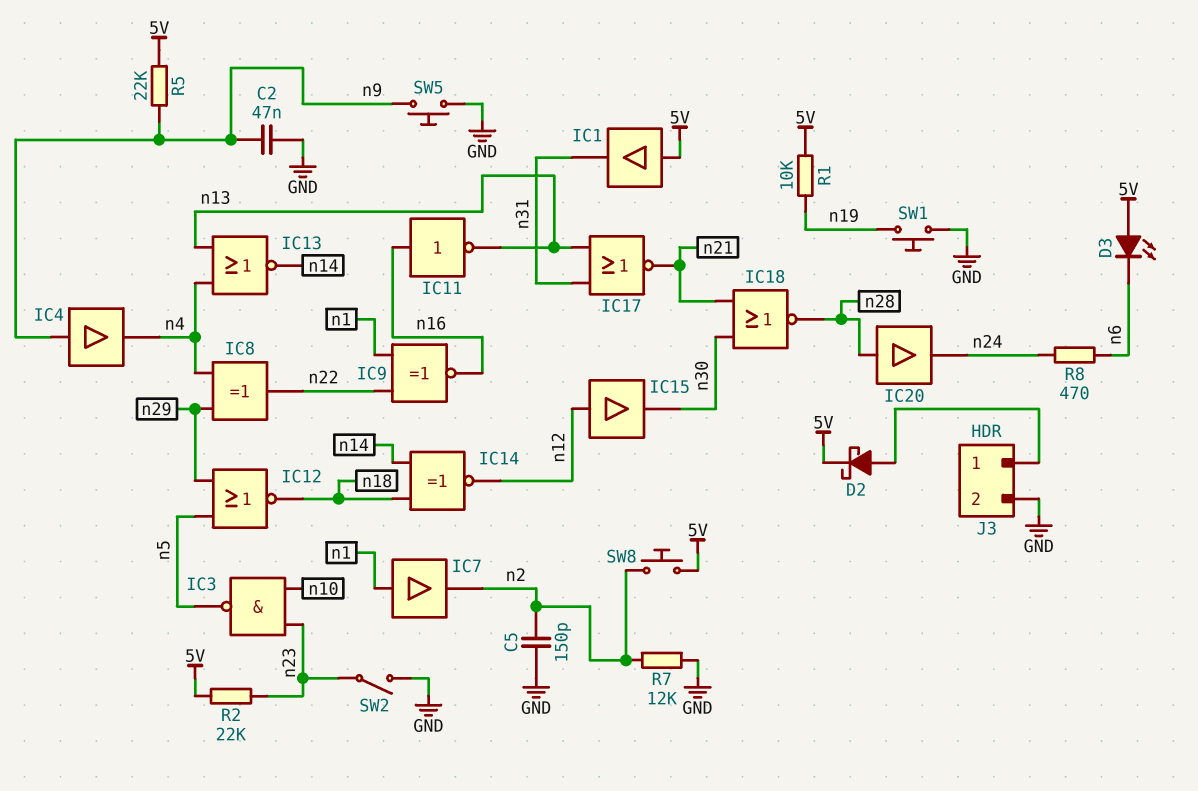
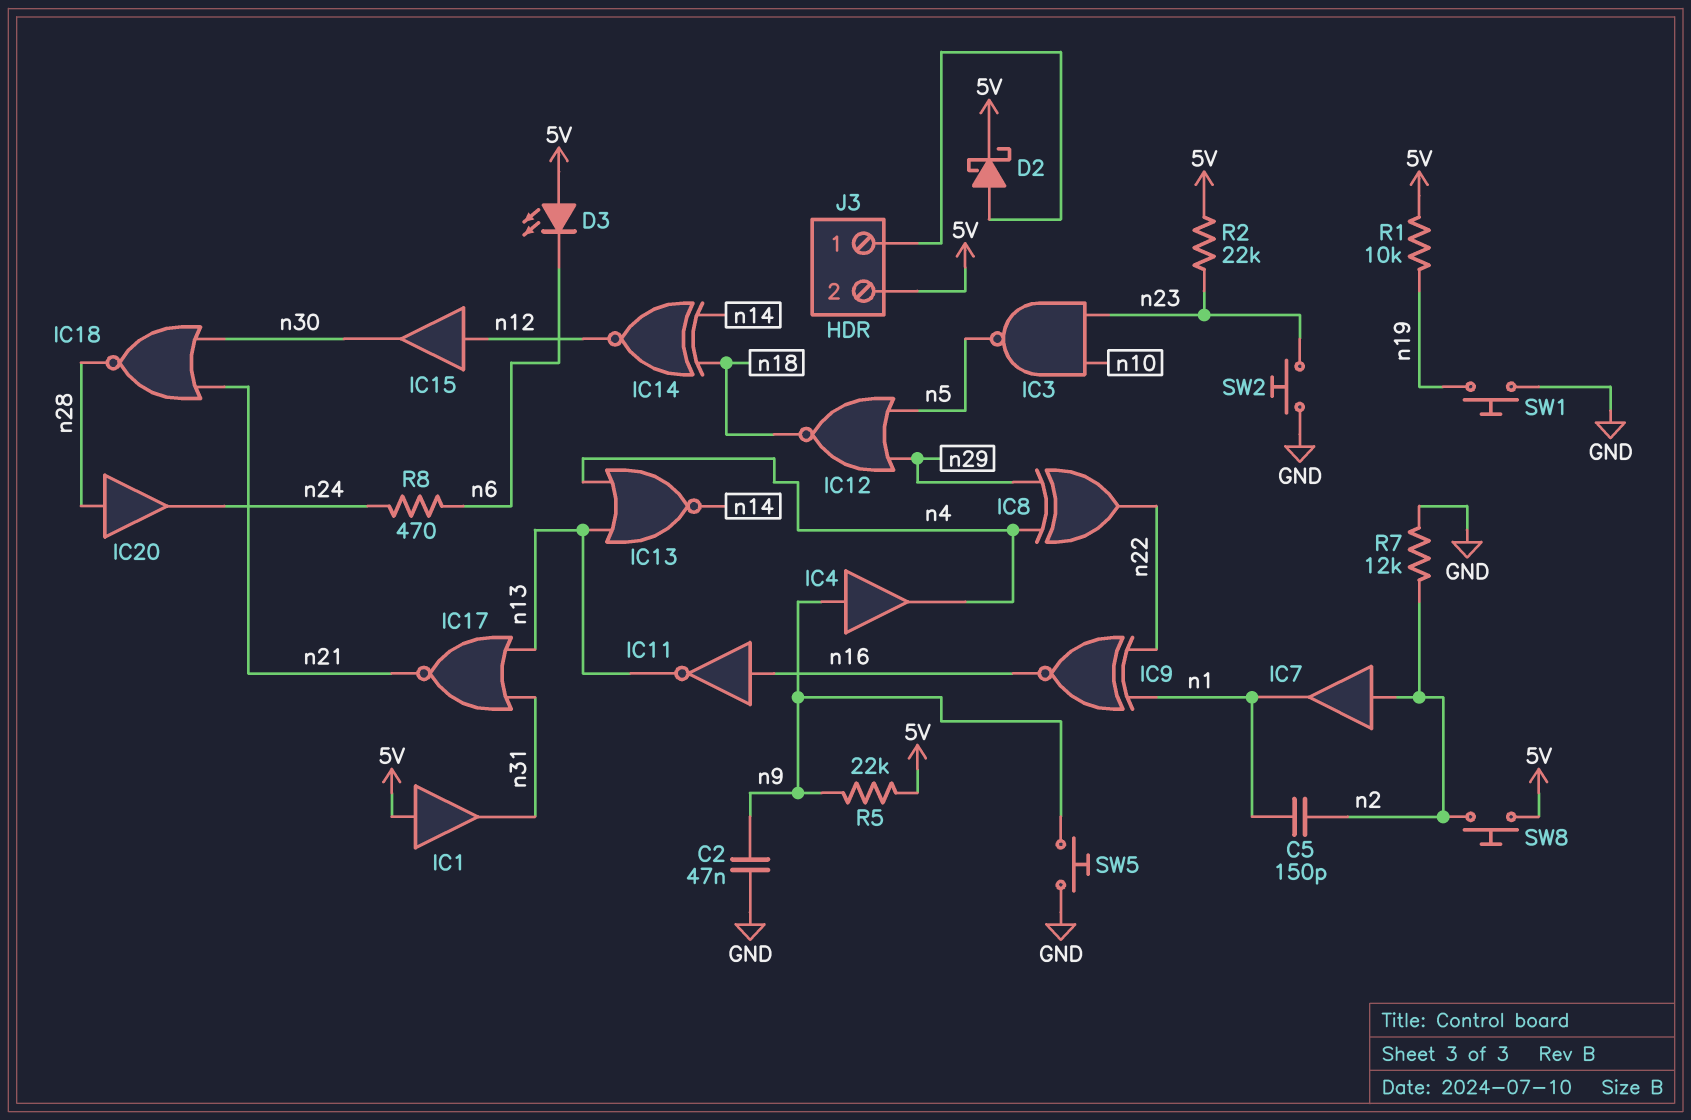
C5: 150pF (GND, n2) -> 150pF (n1, n2)
IC7: buffer (in n1, out n2) -> buffer (in n2, out n1)
J3 pin 2: GND -> 5V
SW2: switch (GND, n23) -> button (GND, n23)

